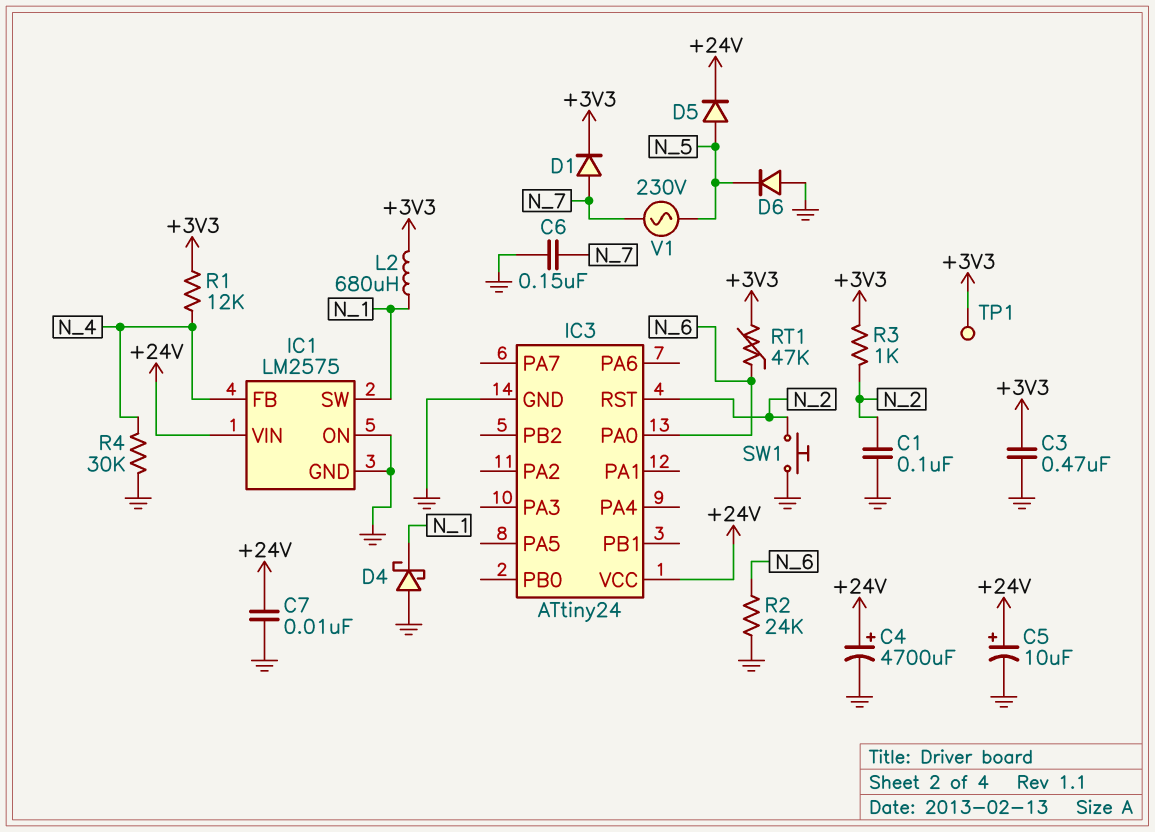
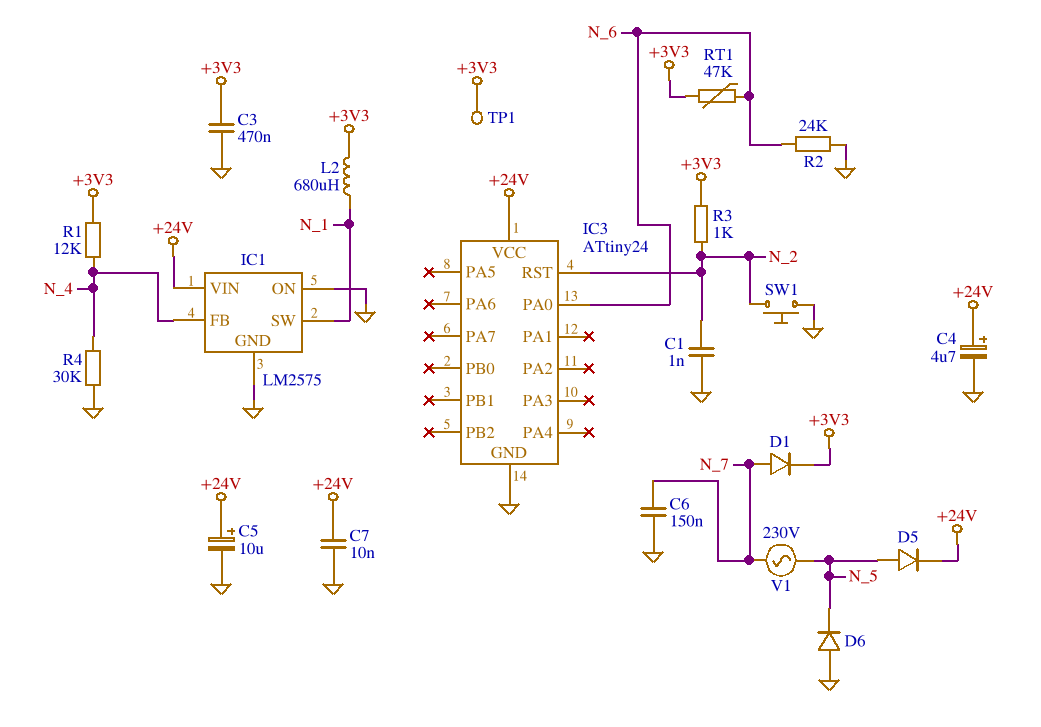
C1: 100nF (GND, N_2) -> 1nF (GND, N_2)
C4: 4700uF (plus +24V, minus GND) -> 4.7uF (plus +24V, minus GND)
D4: schottky (A GND, K N_1) -> none

